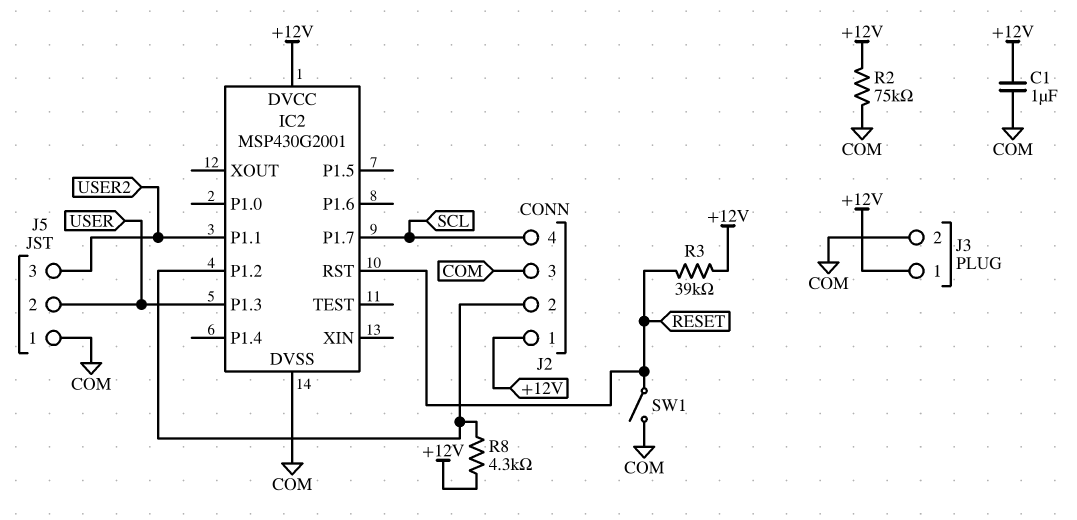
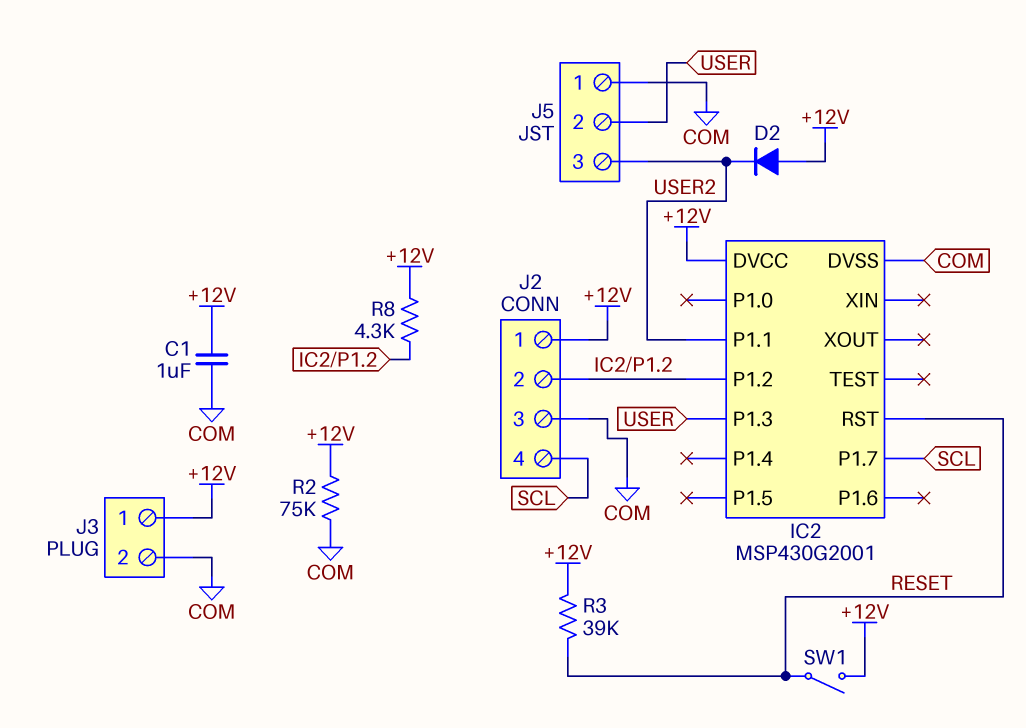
D2: none -> diode (A +12V, K USER2)
SW1: switch (COM, RESET) -> switch (+12V, RESET)

